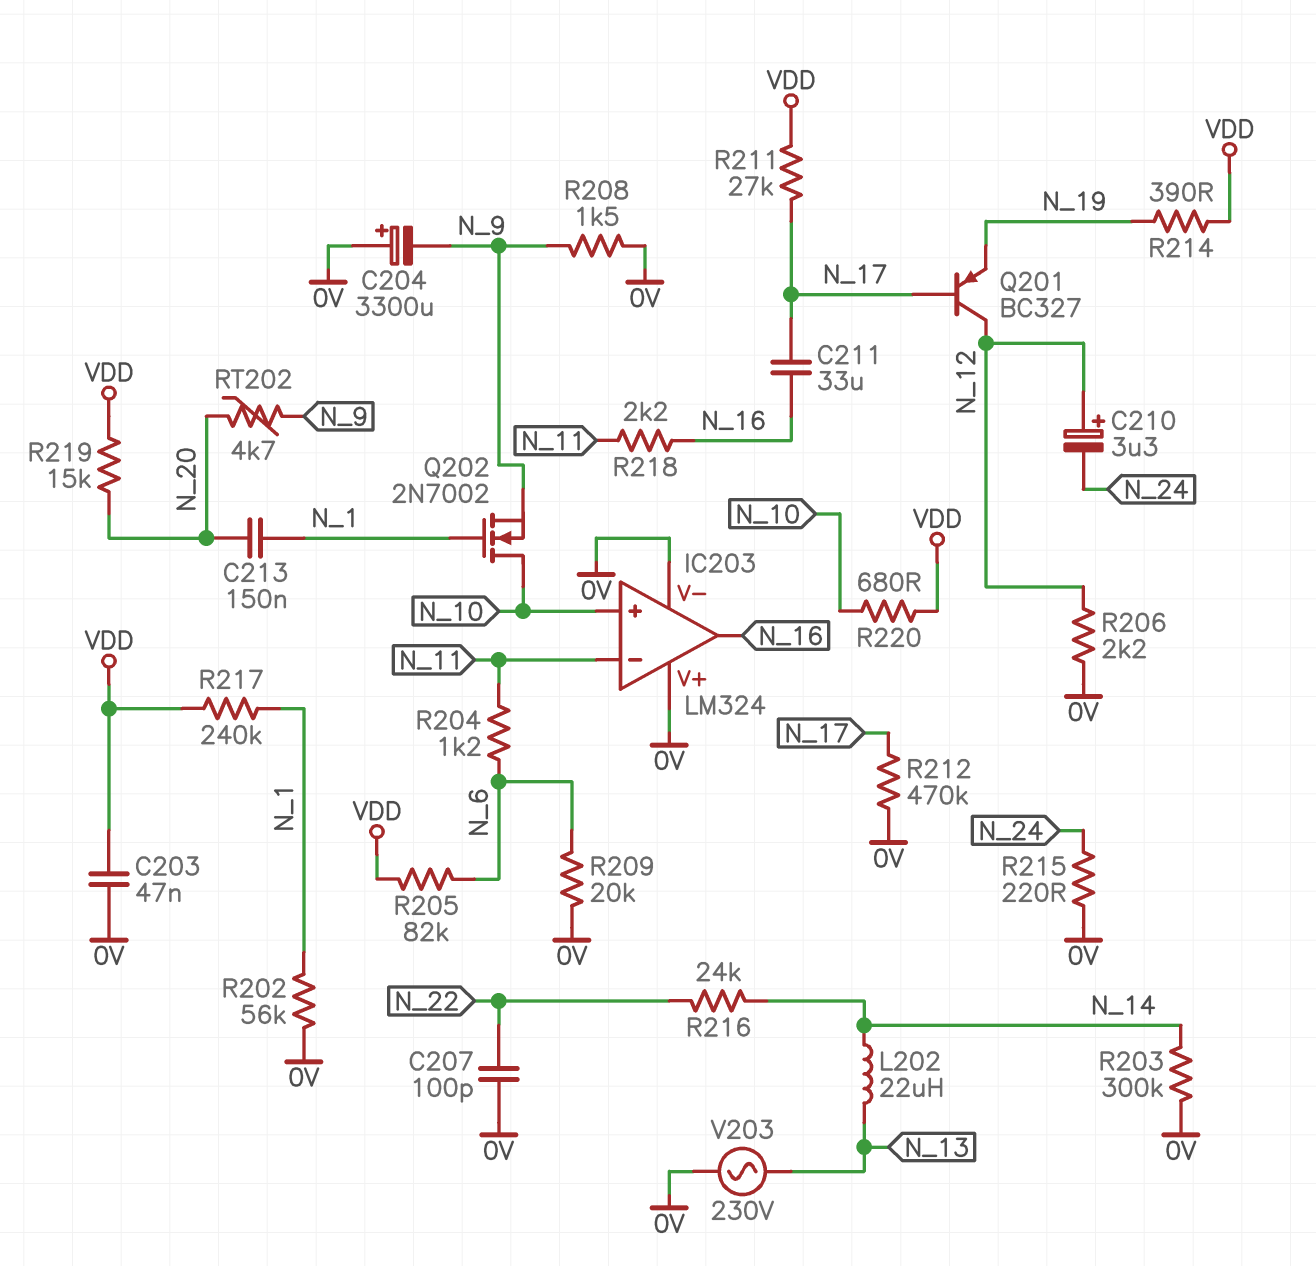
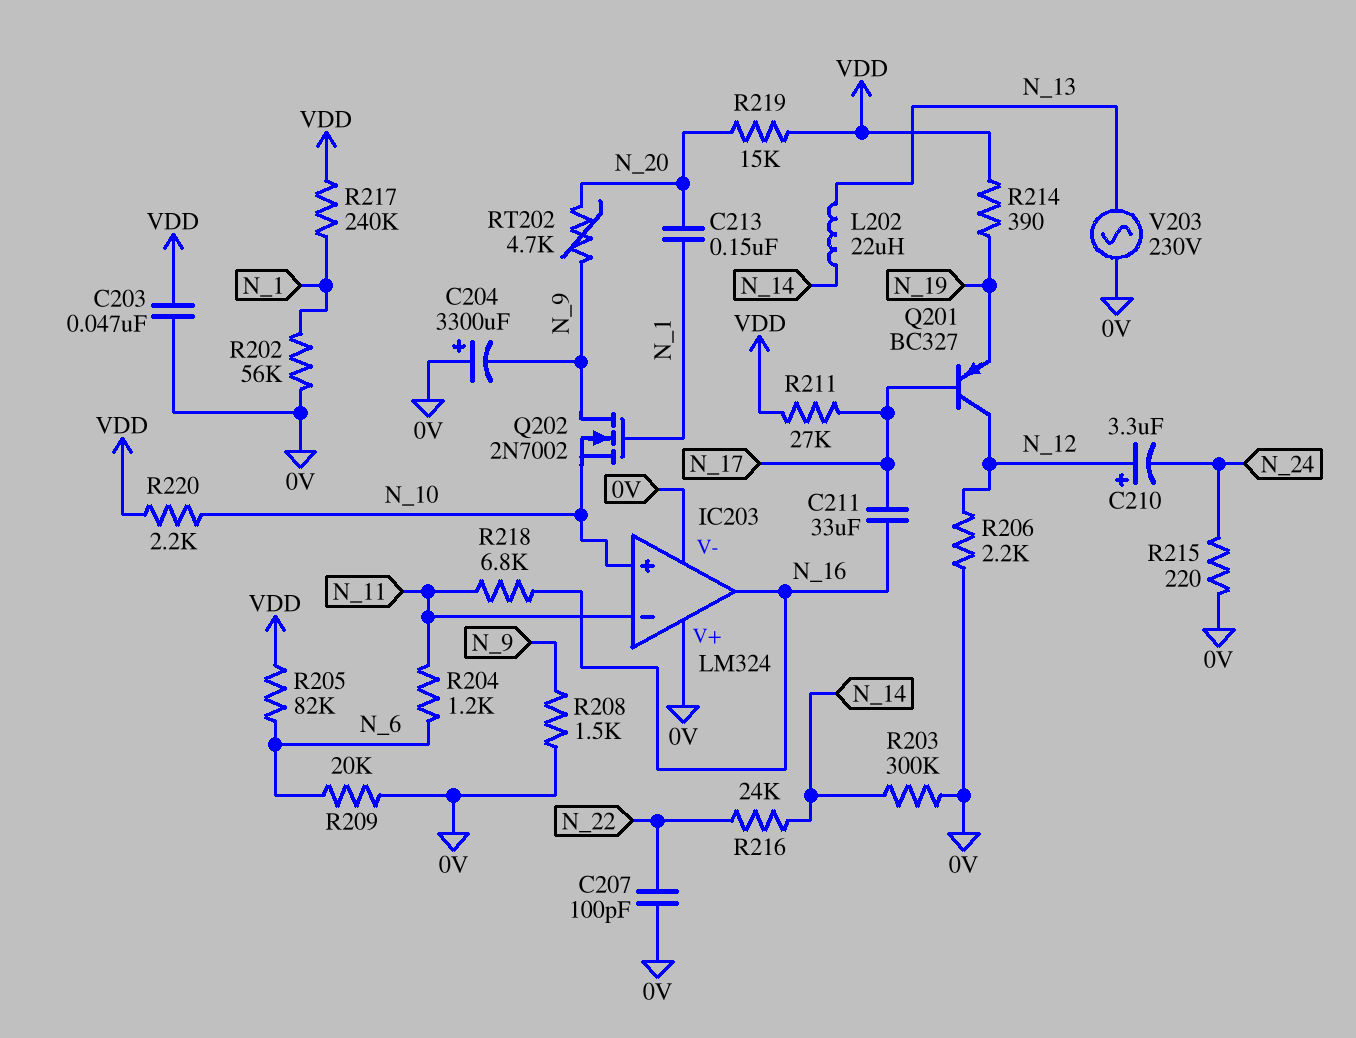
Q202: NMOS 2N7002 (G N_1, D N_10, S N_9) -> NMOS 2N7002 (G N_1, D N_9, S N_10)
R212: 470k (0V, N_17) -> none
R218: 2.2k (N_11, N_16) -> 6.8k (N_11, N_16)
R220: 680 (N_10, VDD) -> 2.2k (N_10, VDD)

